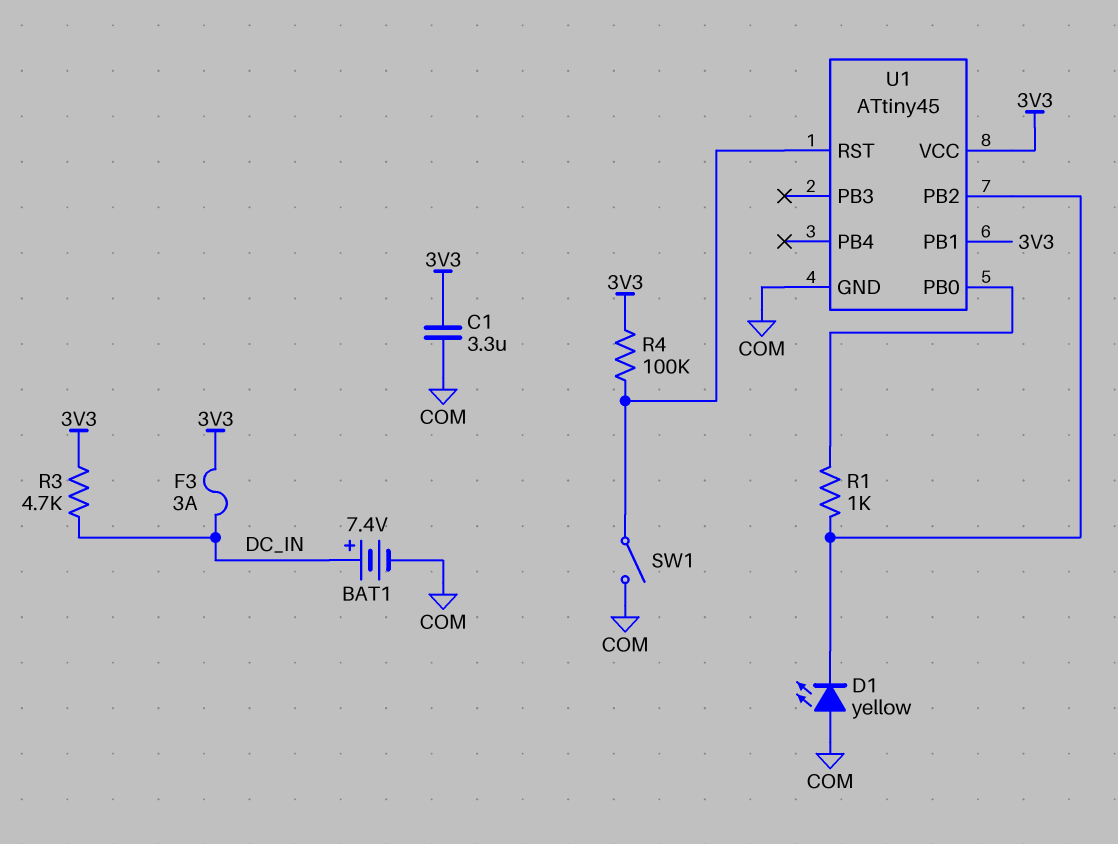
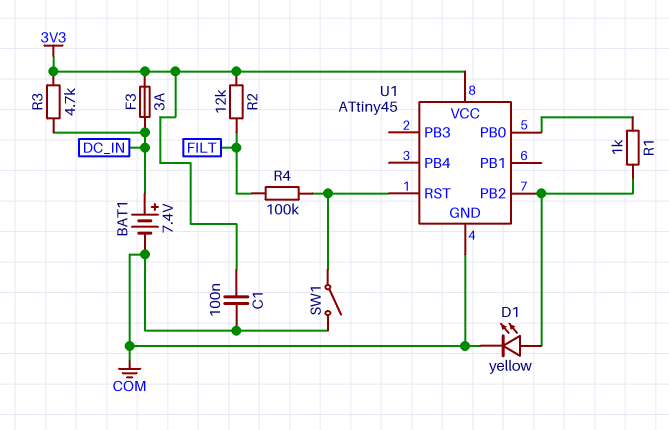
C1: 3.3uF (3V3, COM) -> 100nF (3V3, COM)
D1: LED yellow (A COM, K U1/PB2) -> LED yellow (A U1/PB2, K COM)
R2: none -> 12k (3V3, FILT)
R4: 100k (3V3, U1/RST) -> 100k (FILT, U1/RST)
U1 pin PB1: 3V3 -> none

